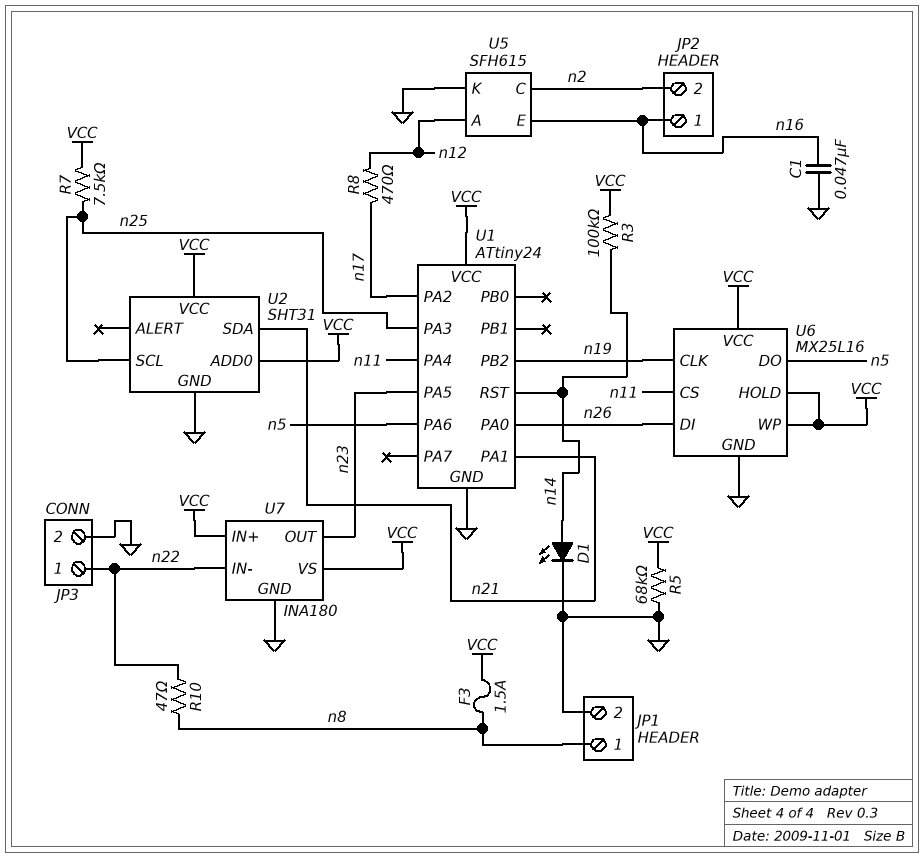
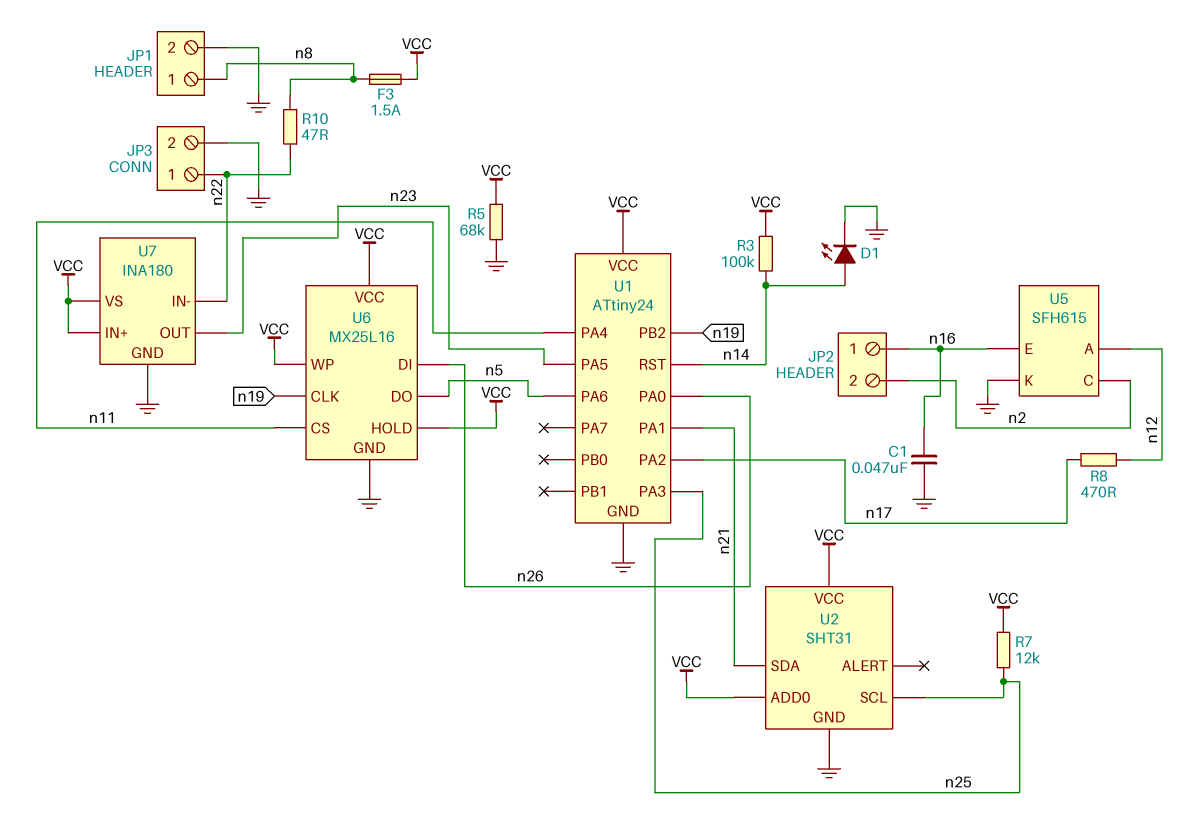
R7: 7.5k (VCC, n25) -> 12k (VCC, n25)

